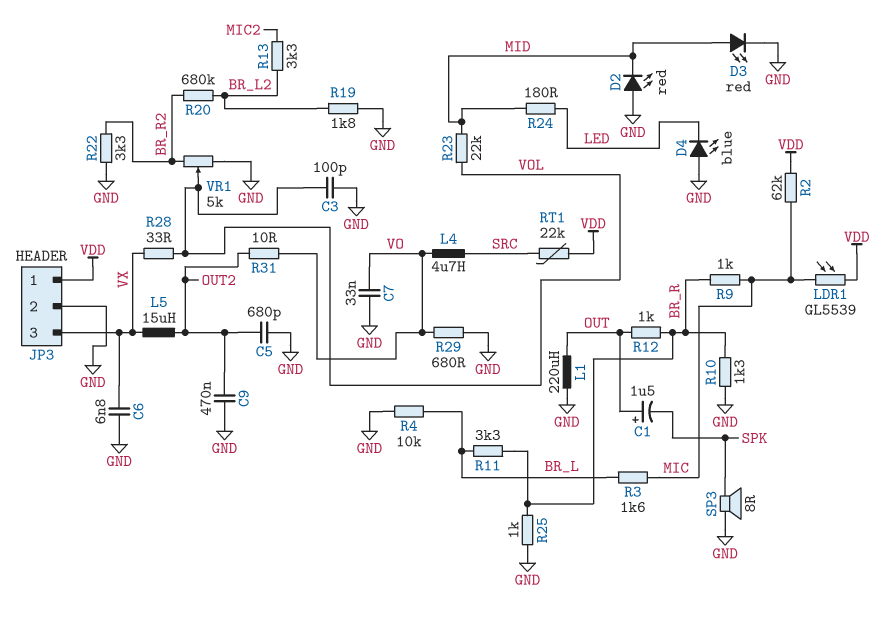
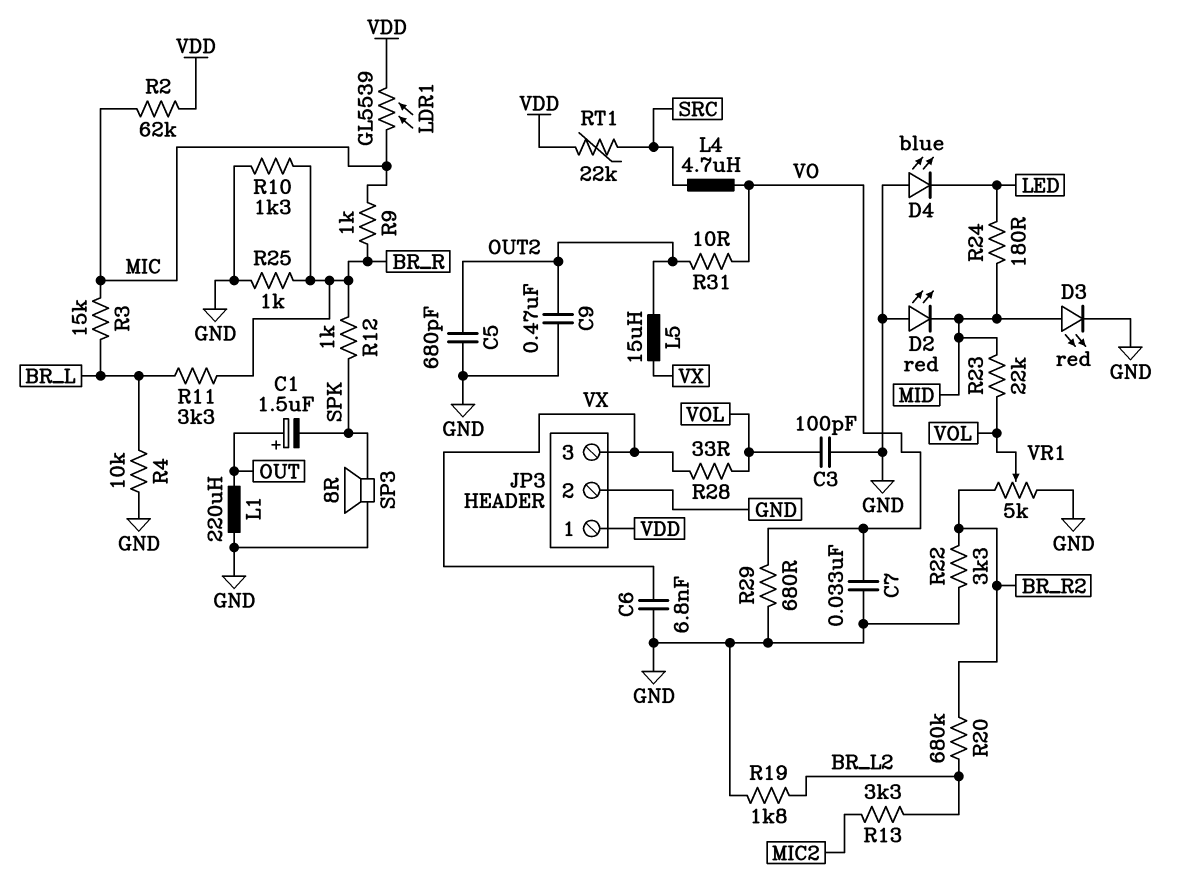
R3: 1.6k (BR_L, MIC) -> 15k (BR_L, MIC)
R12: 1k (BR_R, OUT) -> 1k (BR_R, SPK)

